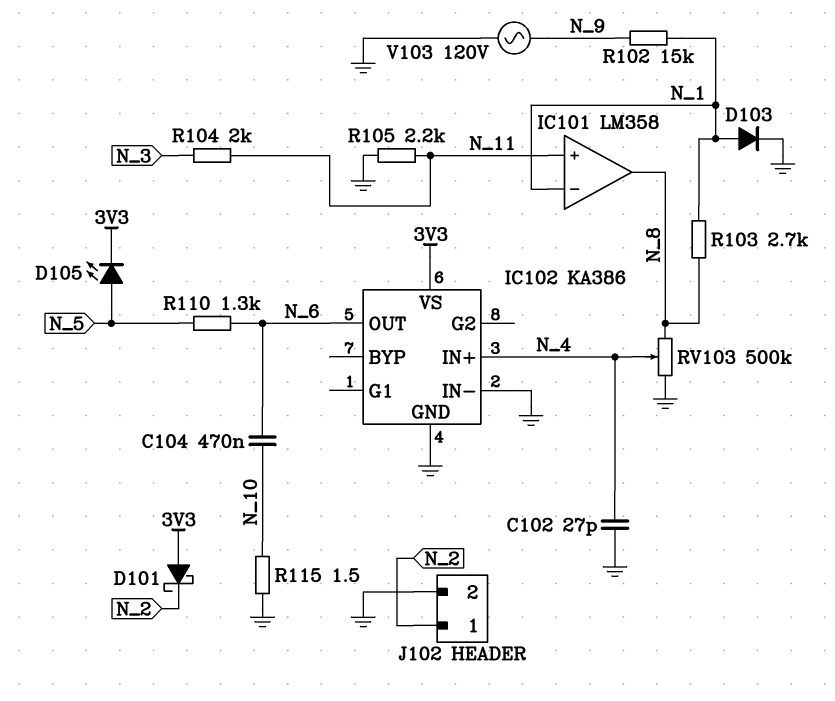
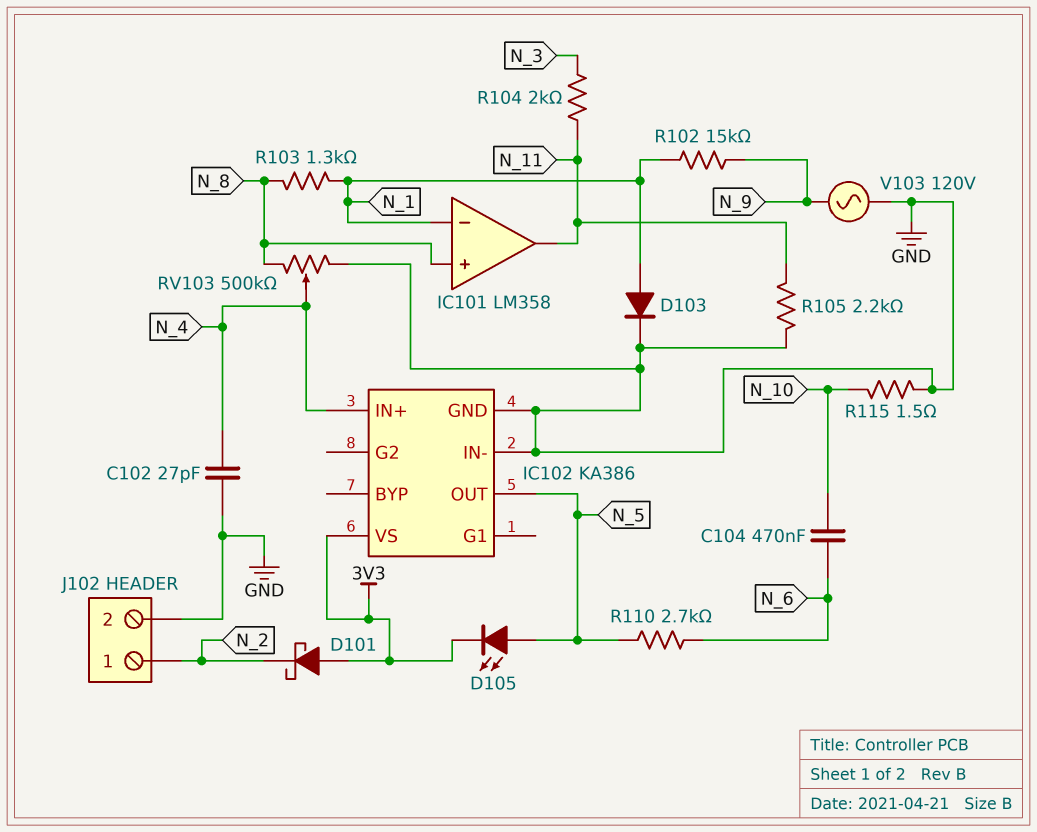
IC101 pin in+: N_11 -> N_8
IC101 pin out: N_8 -> N_11
IC102 pin OUT: N_6 -> N_5
R103: 2.7k (N_1, N_8) -> 1.3k (N_1, N_8)
R110: 1.3k (N_5, N_6) -> 2.7k (N_5, N_6)

